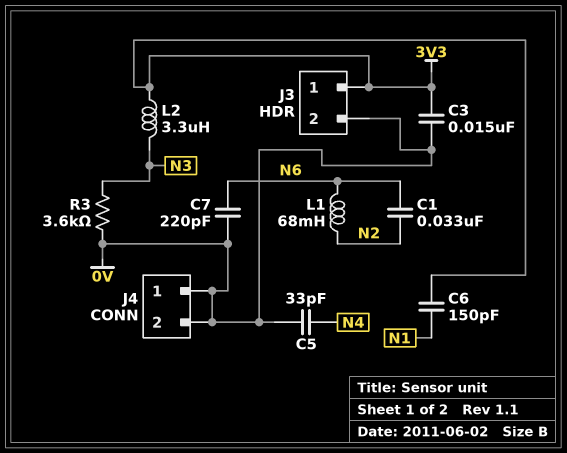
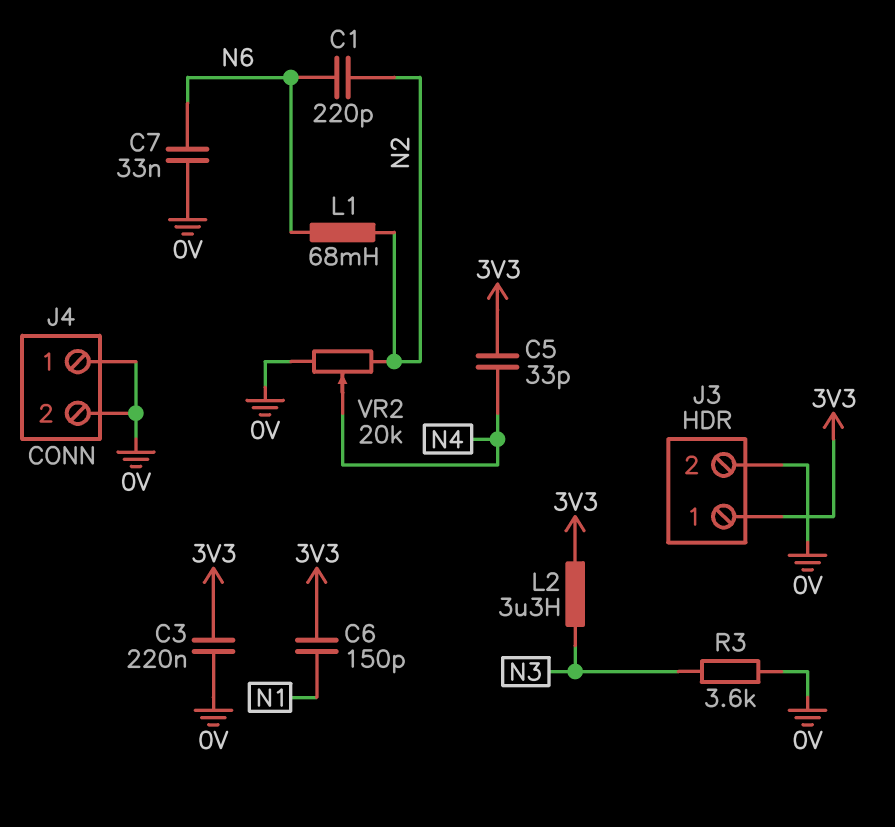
C1: 33nF (N2, N6) -> 220pF (N2, N6)
C3: 15nF (0V, 3V3) -> 220nF (0V, 3V3)
C5: 33pF (0V, N4) -> 33pF (3V3, N4)
C7: 220pF (0V, N6) -> 33nF (0V, N6)
VR2: none -> 20k (0V, N2, wiper N4)

